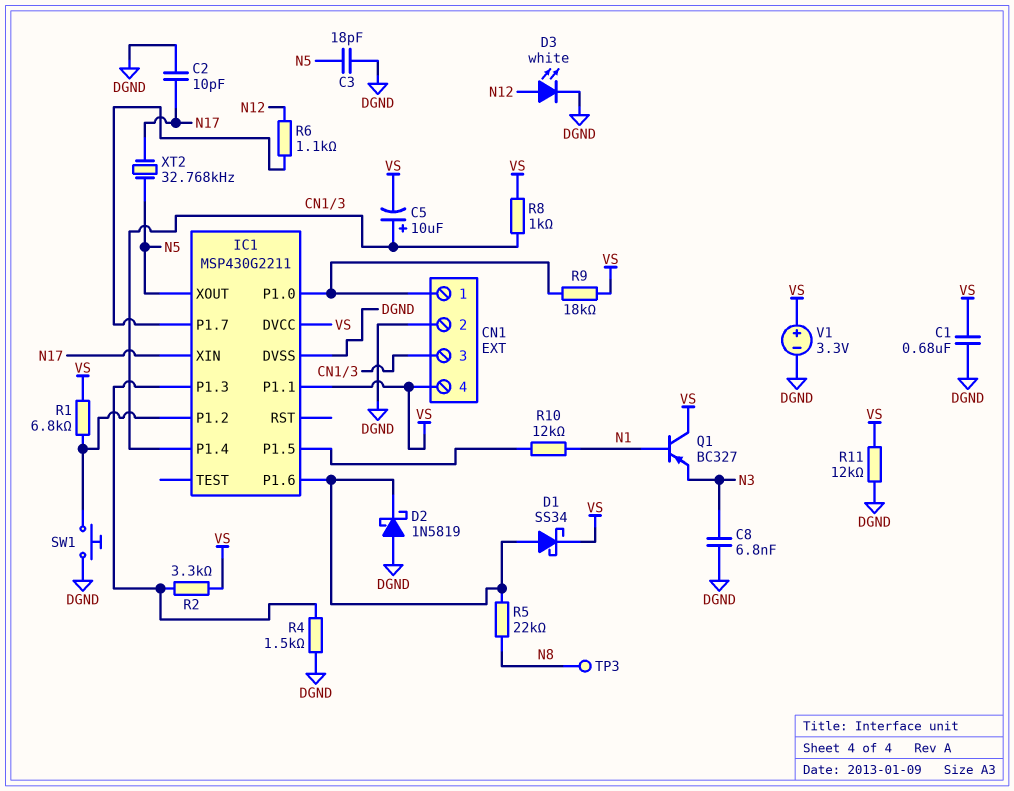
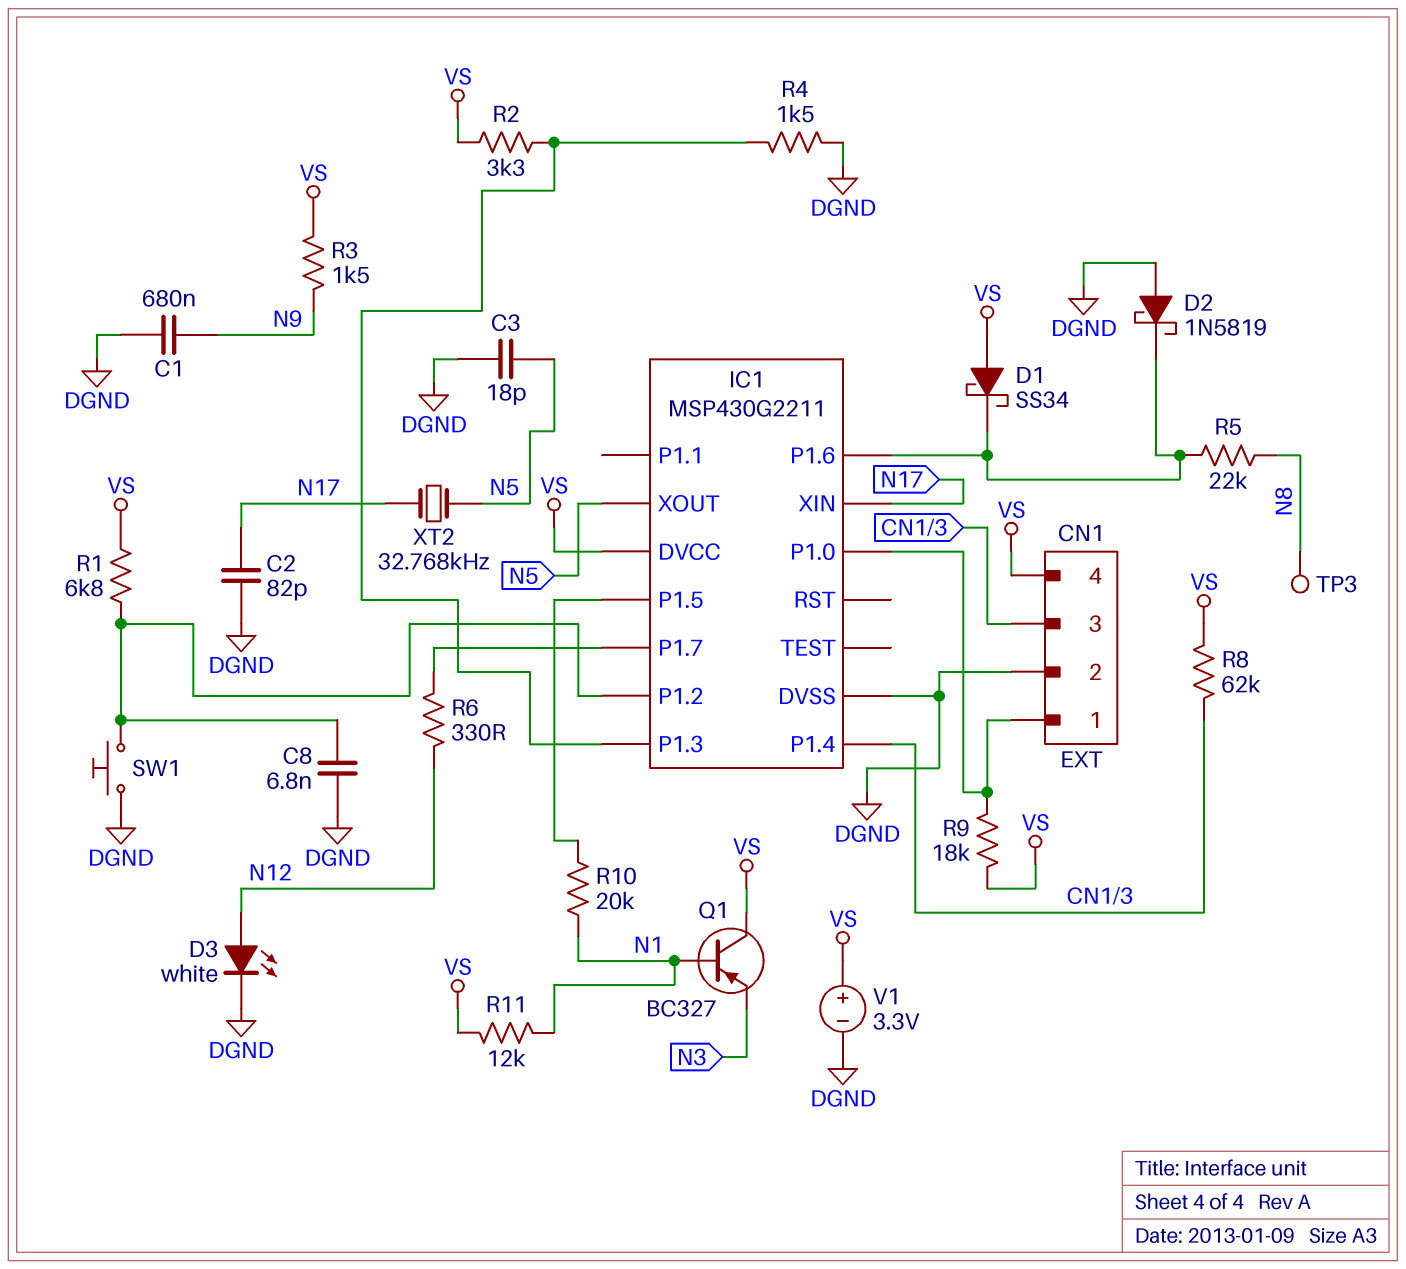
C1: 680nF (DGND, VS) -> 680nF (DGND, N9)
C2: 10pF (DGND, N17) -> 82pF (DGND, N17)
C5: 10uF (plus CN1/3, minus VS) -> none
C8: 6.8nF (DGND, N3) -> 6.8nF (DGND, IC1/P1.2)
D1: schottky SS34 (A IC1/P1.6, K VS) -> schottky SS34 (A VS, K IC1/P1.6)
IC1 pin P1.1: VS -> none
R3: none -> 1.5k (N9, VS)
R6: 1.1k (IC1/P1.7, N12) -> 330 (IC1/P1.7, N12)
R8: 1k (CN1/3, VS) -> 62k (CN1/3, VS)
R10: 12k (IC1/P1.5, N1) -> 20k (IC1/P1.5, N1)
R11: 12k (DGND, VS) -> 12k (N1, VS)

